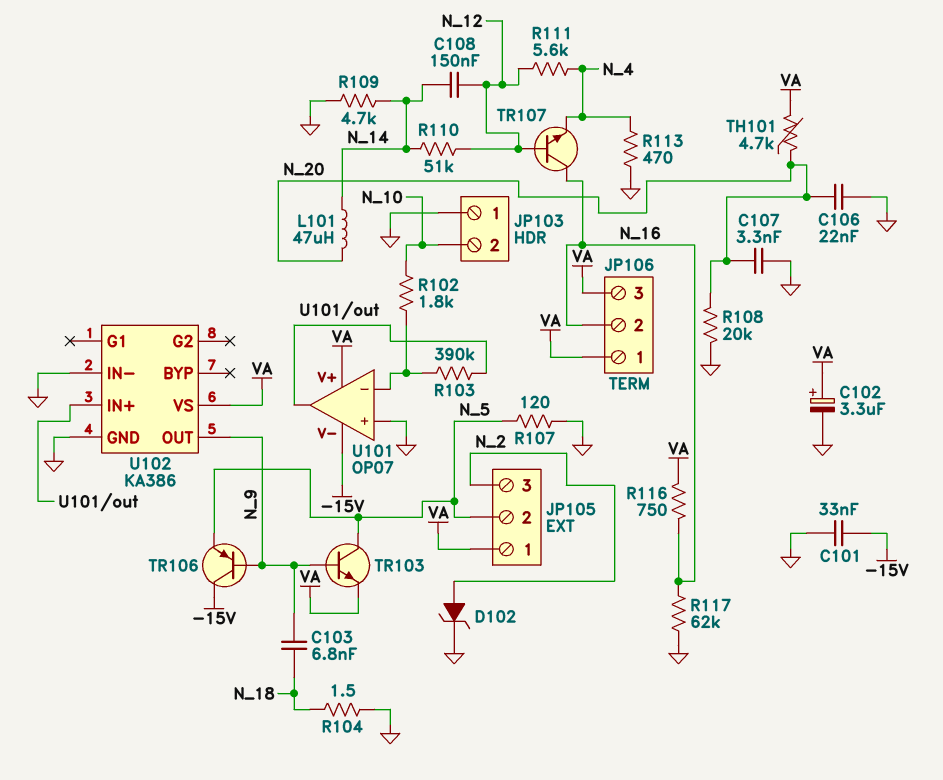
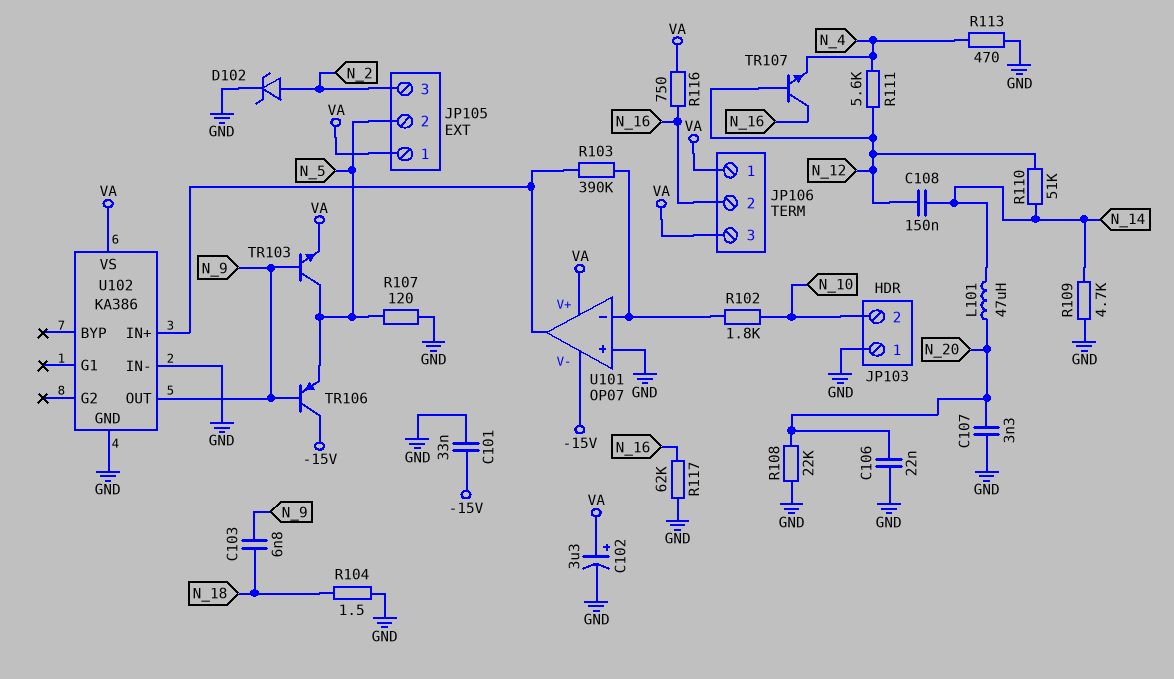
R108: 20k (GND, N_20) -> 22k (GND, N_20)
TH101: 4.7k (N_20, VA) -> none

